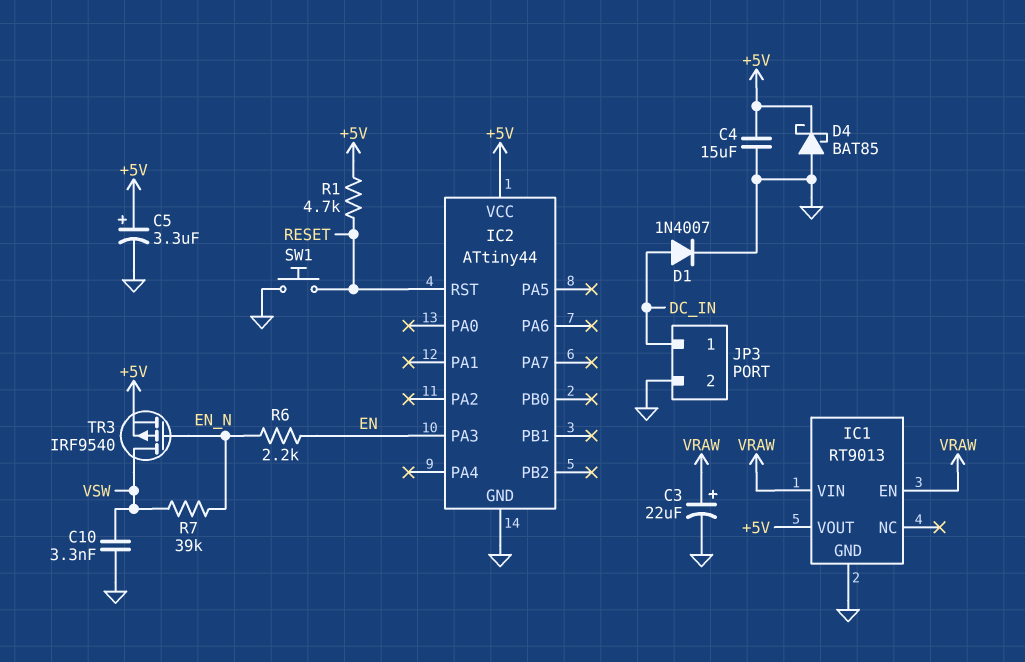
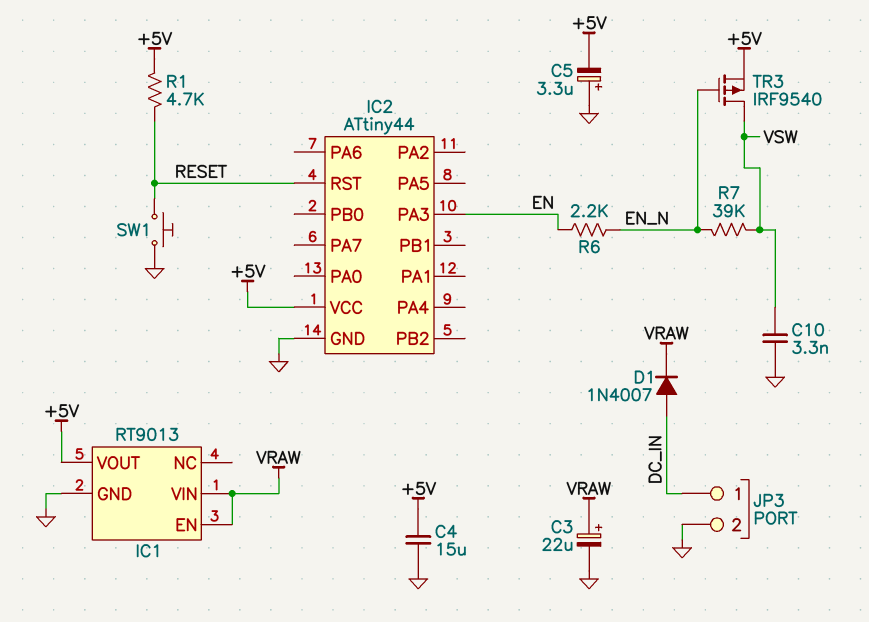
C5: 3.3uF (plus +5V, minus GND) -> 3.3uF (plus GND, minus +5V)
D1: diode 1N4007 (A DC_IN, K GND) -> diode 1N4007 (A DC_IN, K VRAW)
D4: schottky BAT85 (A GND, K +5V) -> none

